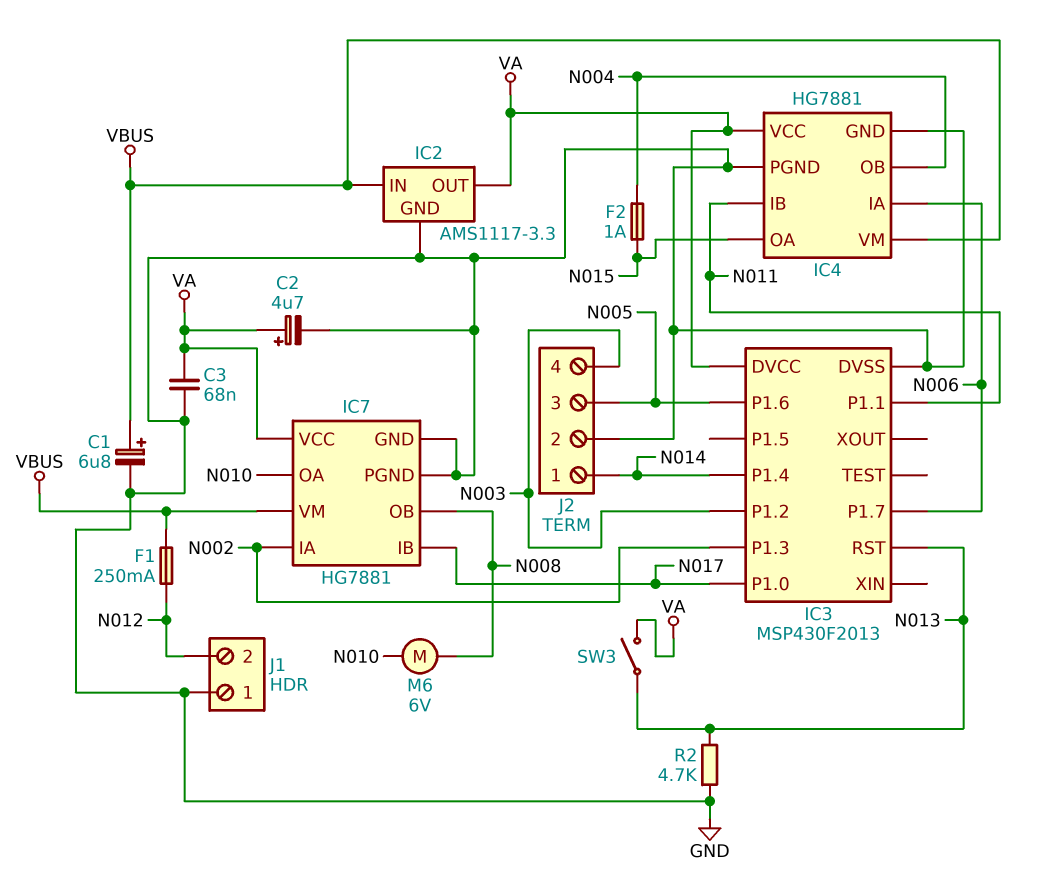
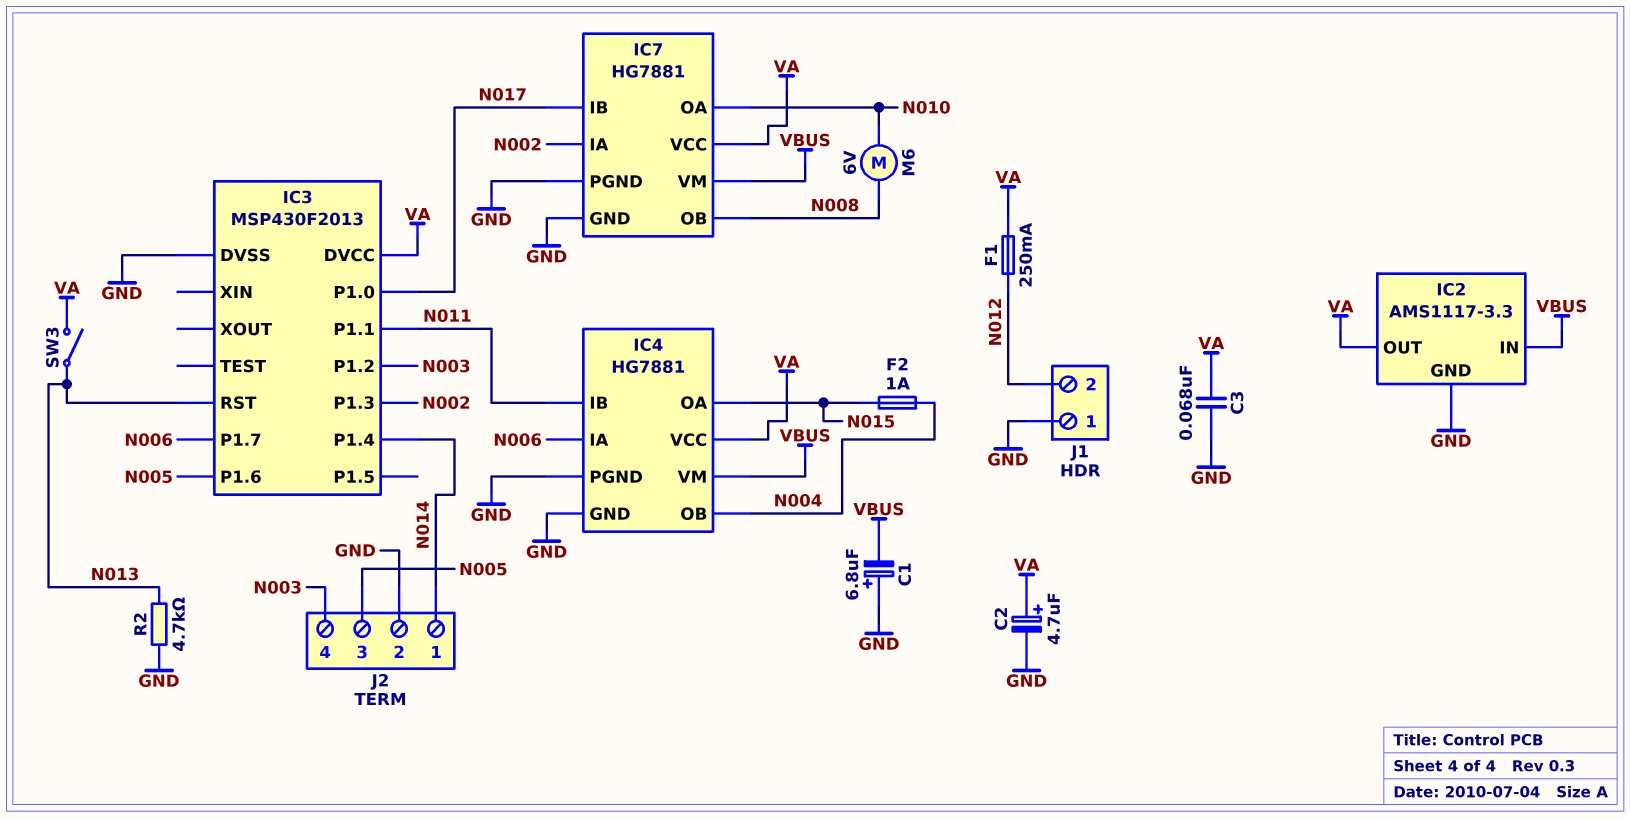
C1: 6.8uF (plus VBUS, minus GND) -> 6.8uF (plus GND, minus VBUS)
F1: 250mA (N012, VBUS) -> 250mA (N012, VA)

